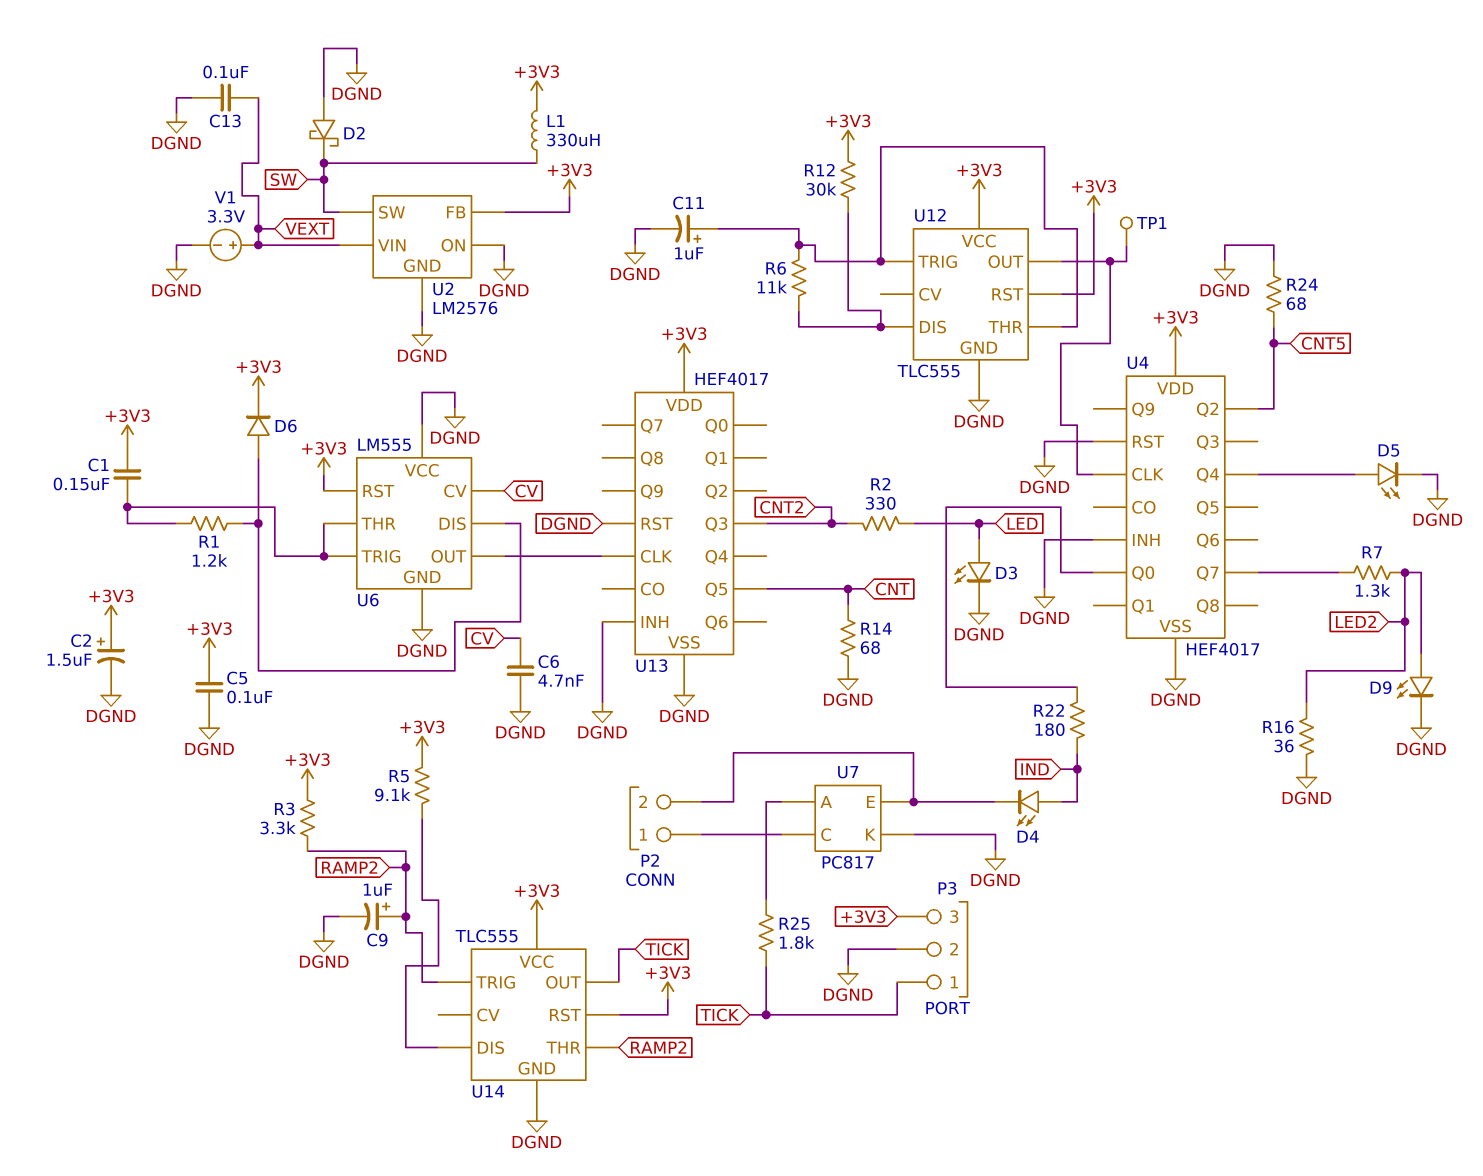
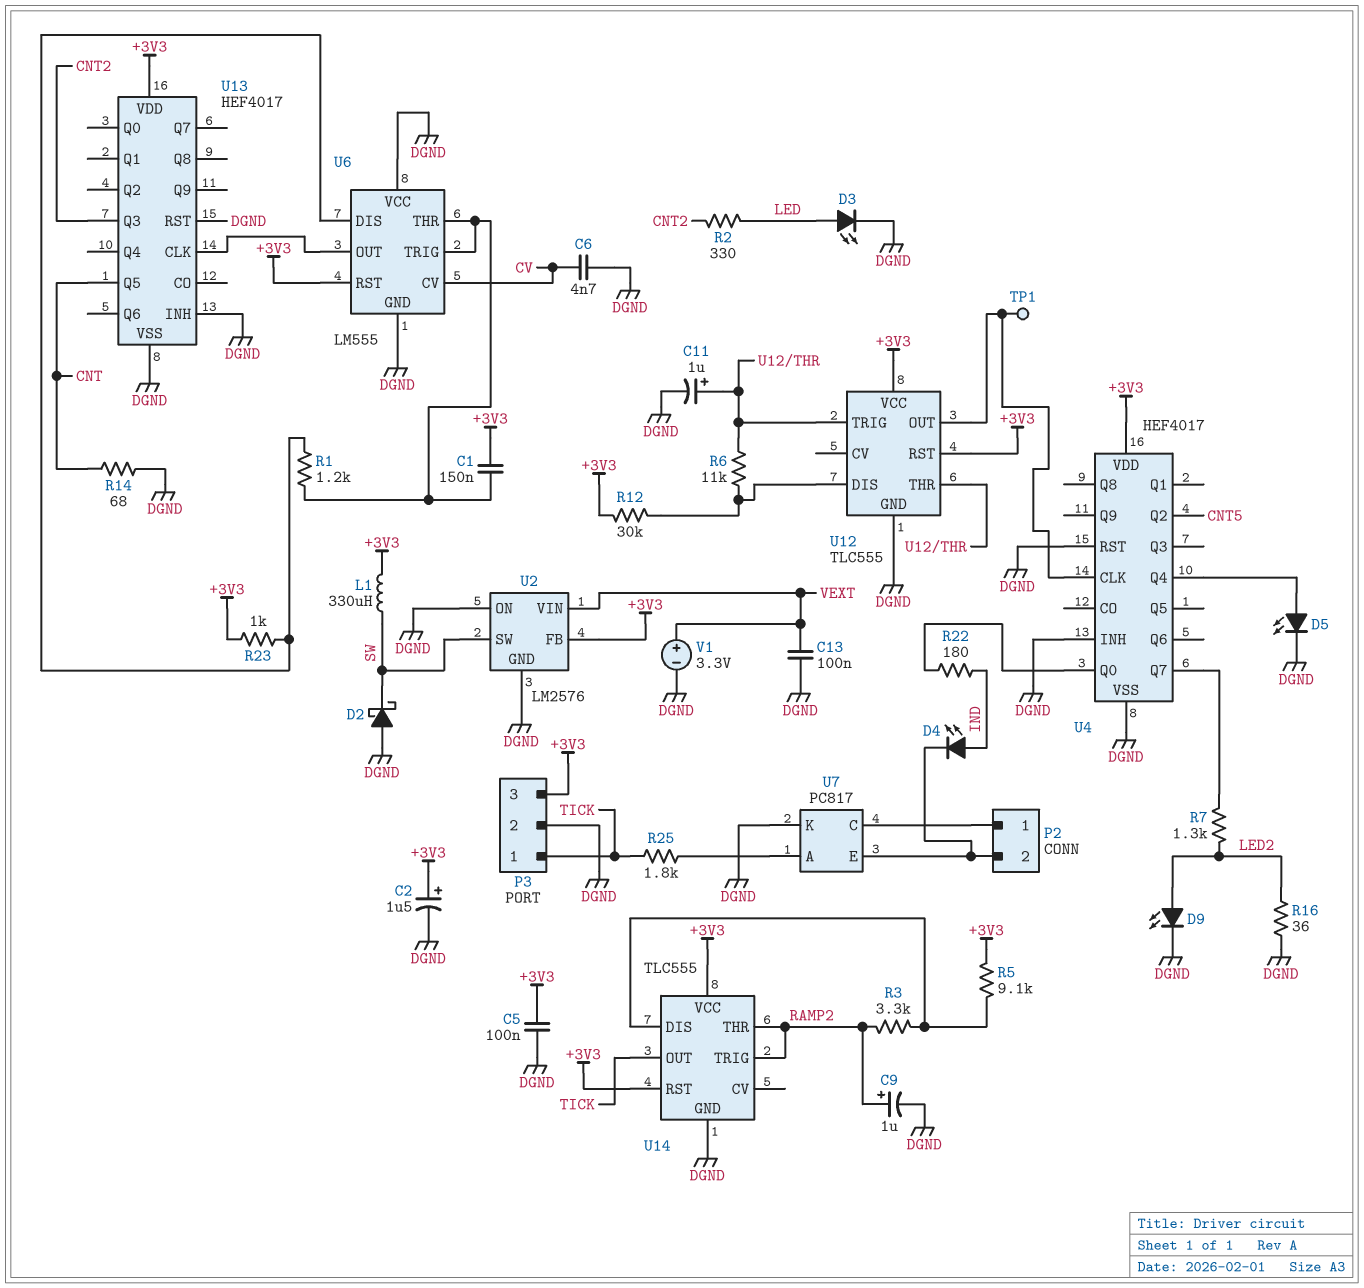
D6: diode (A U6/DIS, K +3V3) -> none
R3: 3.3k (+3V3, RAMP2) -> 3.3k (RAMP2, U14/DIS)
R23: none -> 1k (+3V3, U6/DIS)
R24: 68 (CNT5, DGND) -> none

